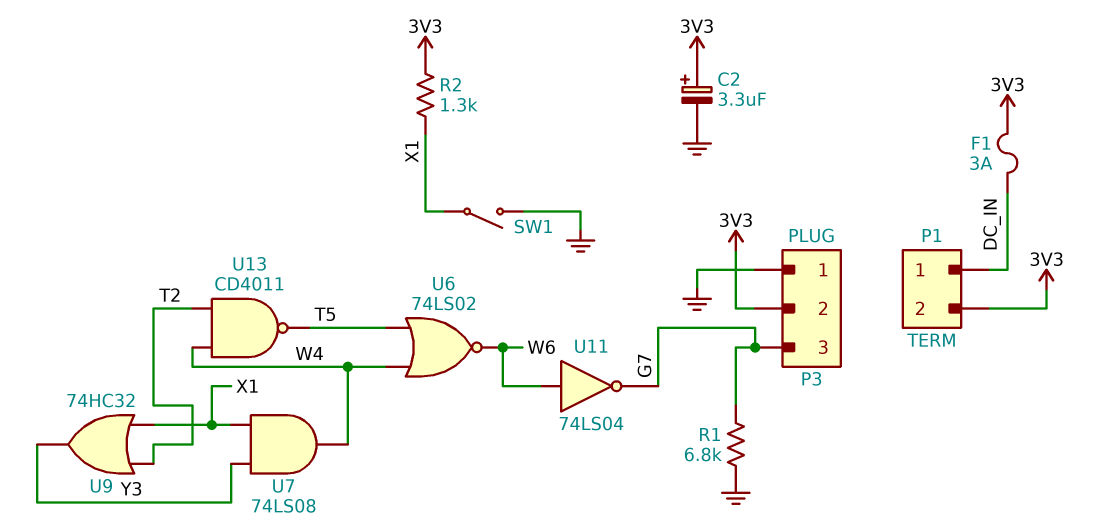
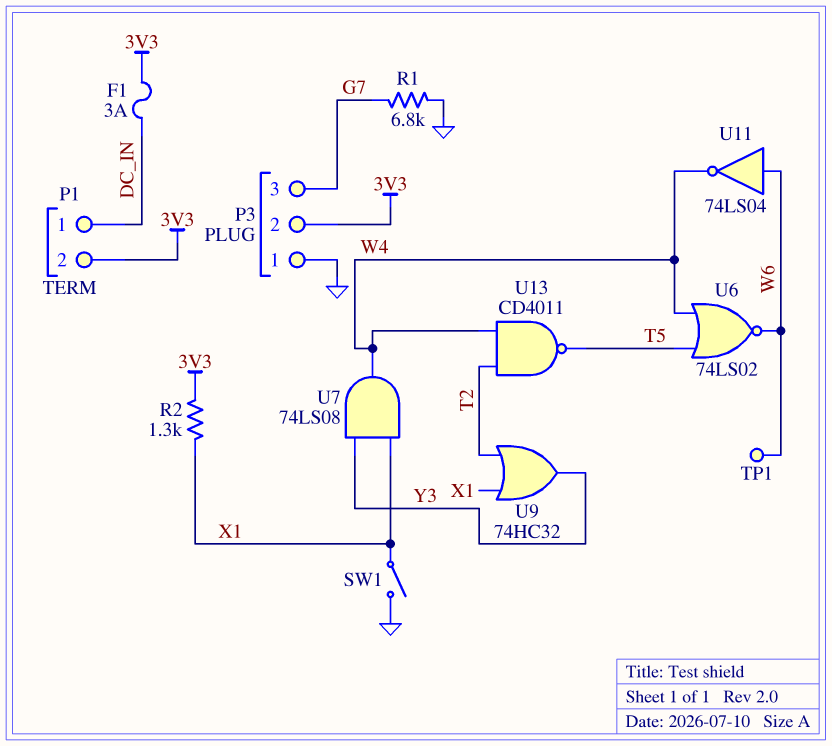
C2: 3.3uF (plus 3V3, minus GND) -> none
TP1: none -> test point (W6)
U11: NOT 74LS04 (in W6, out G7) -> NOT 74LS04 (in W6, out W4)

